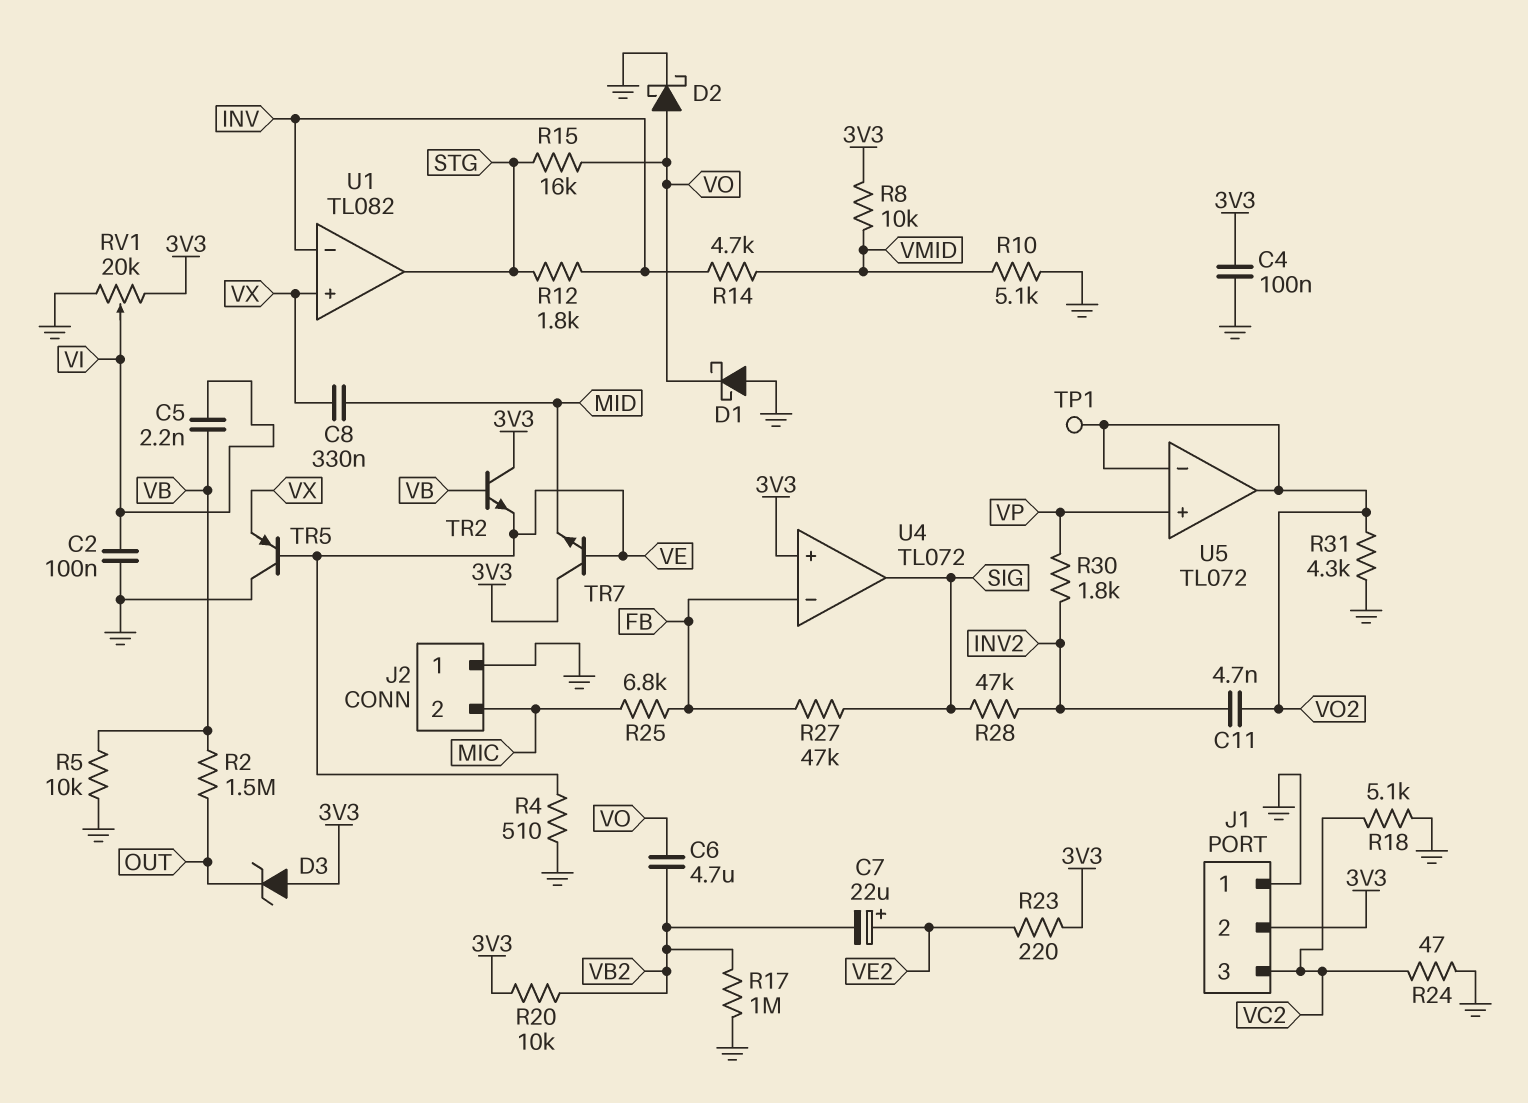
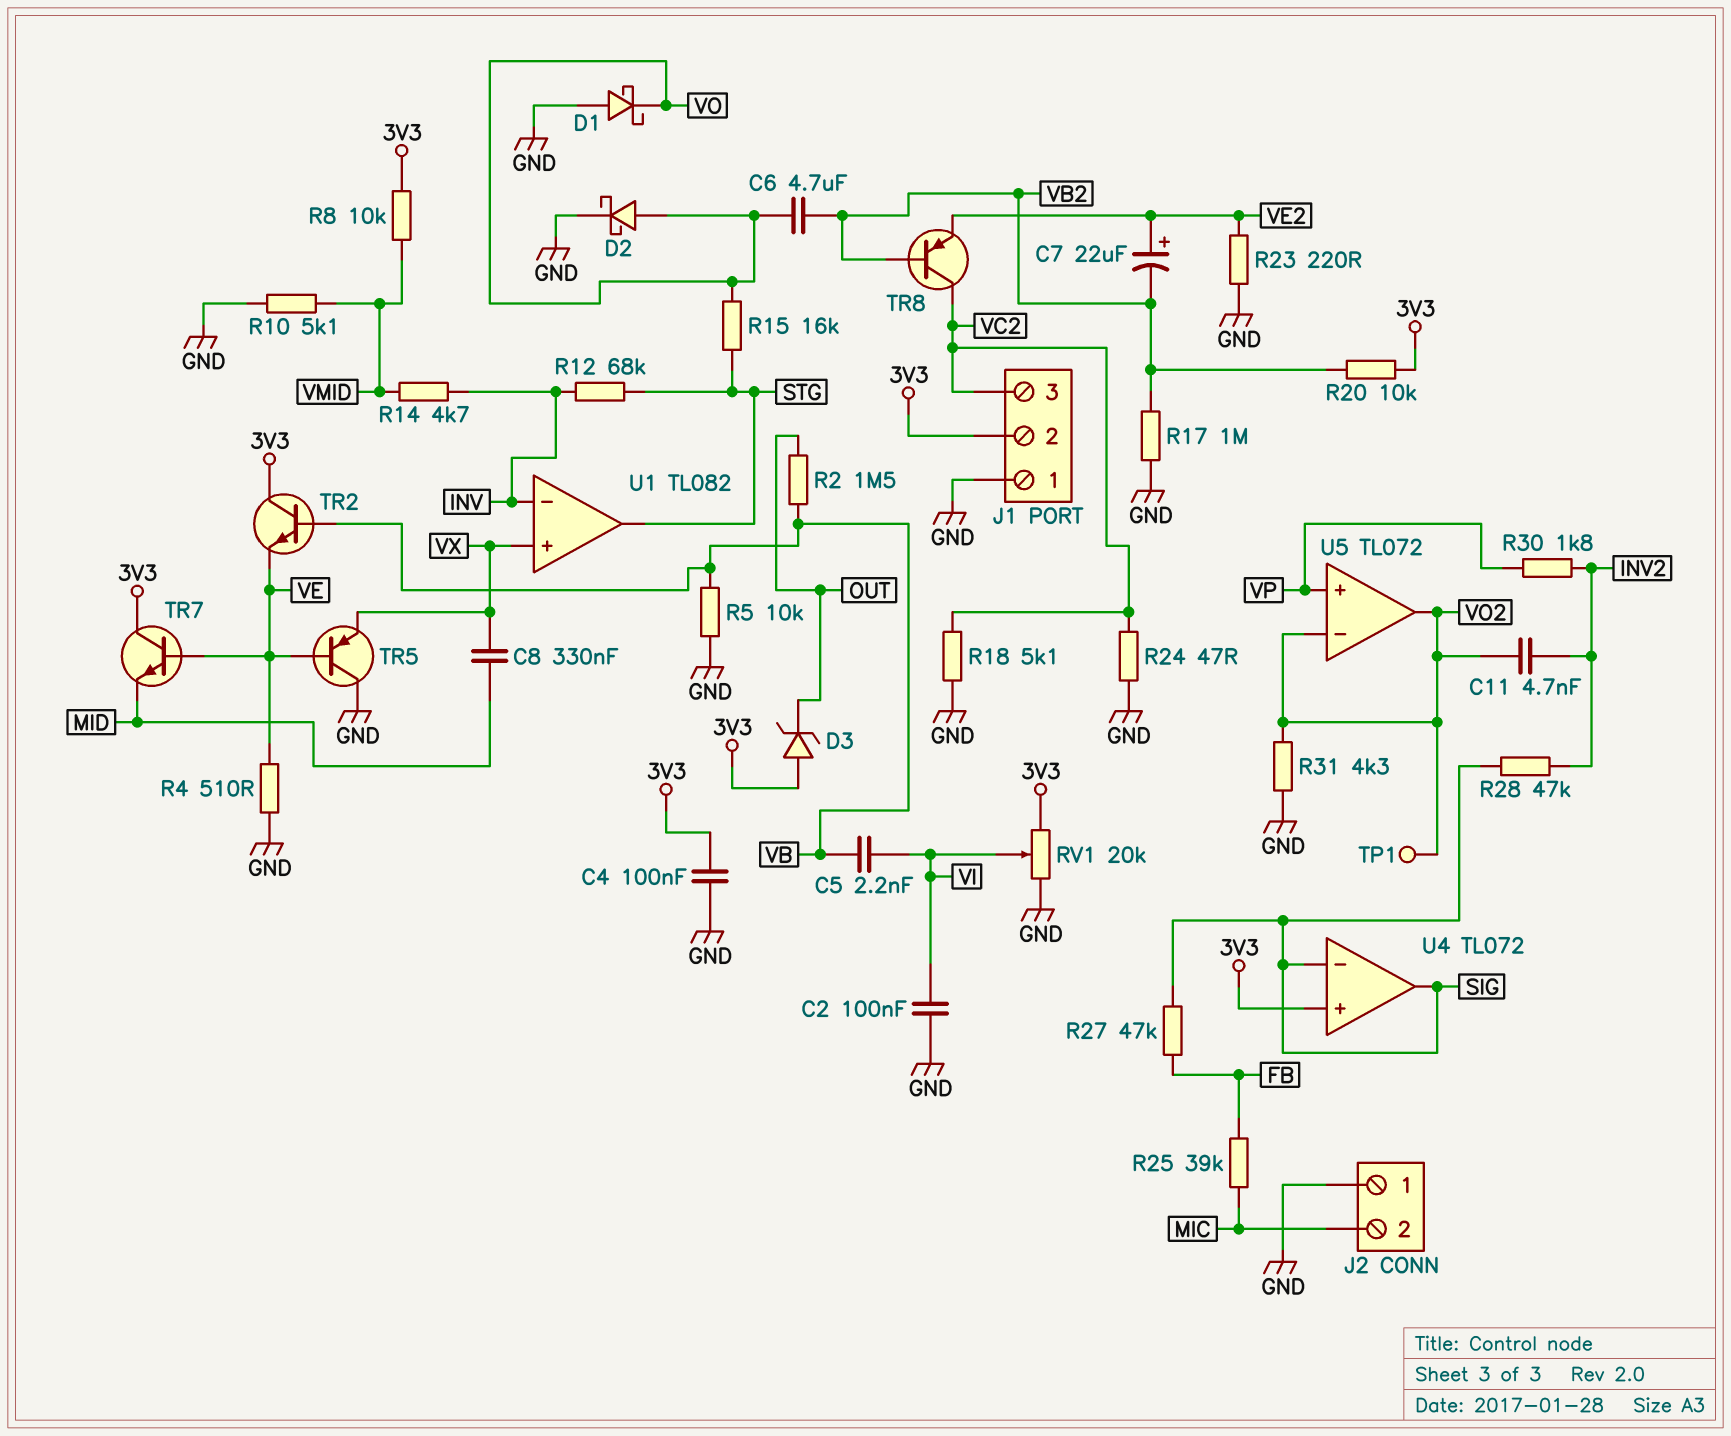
R12: 1.8k (INV, STG) -> 68k (INV, STG)
R23: 220 (3V3, VE2) -> 220 (GND, VE2)
R25: 6.8k (FB, MIC) -> 39k (FB, MIC)
TR8: none -> PNP (B VB2, C VC2, E VE2)
U4 pin in-: FB -> SIG

